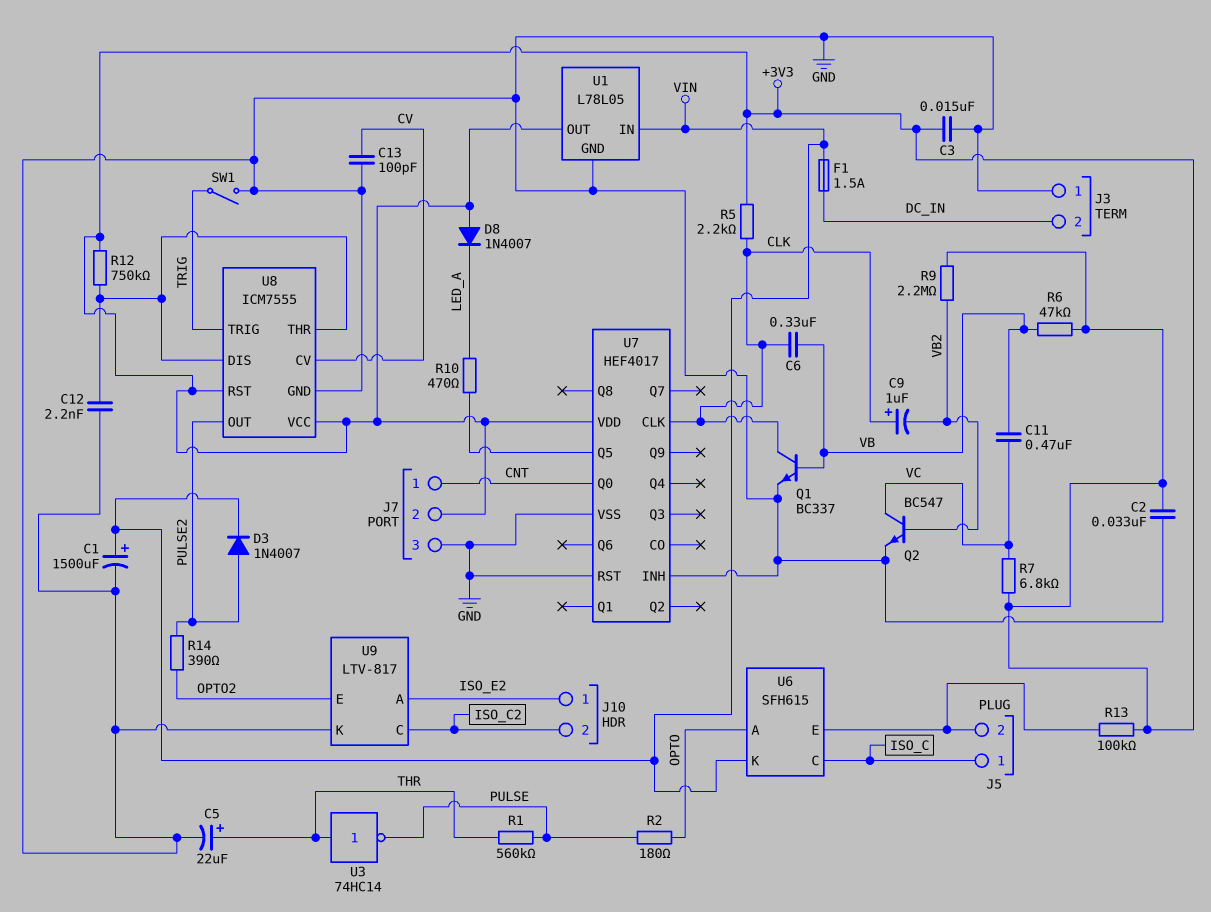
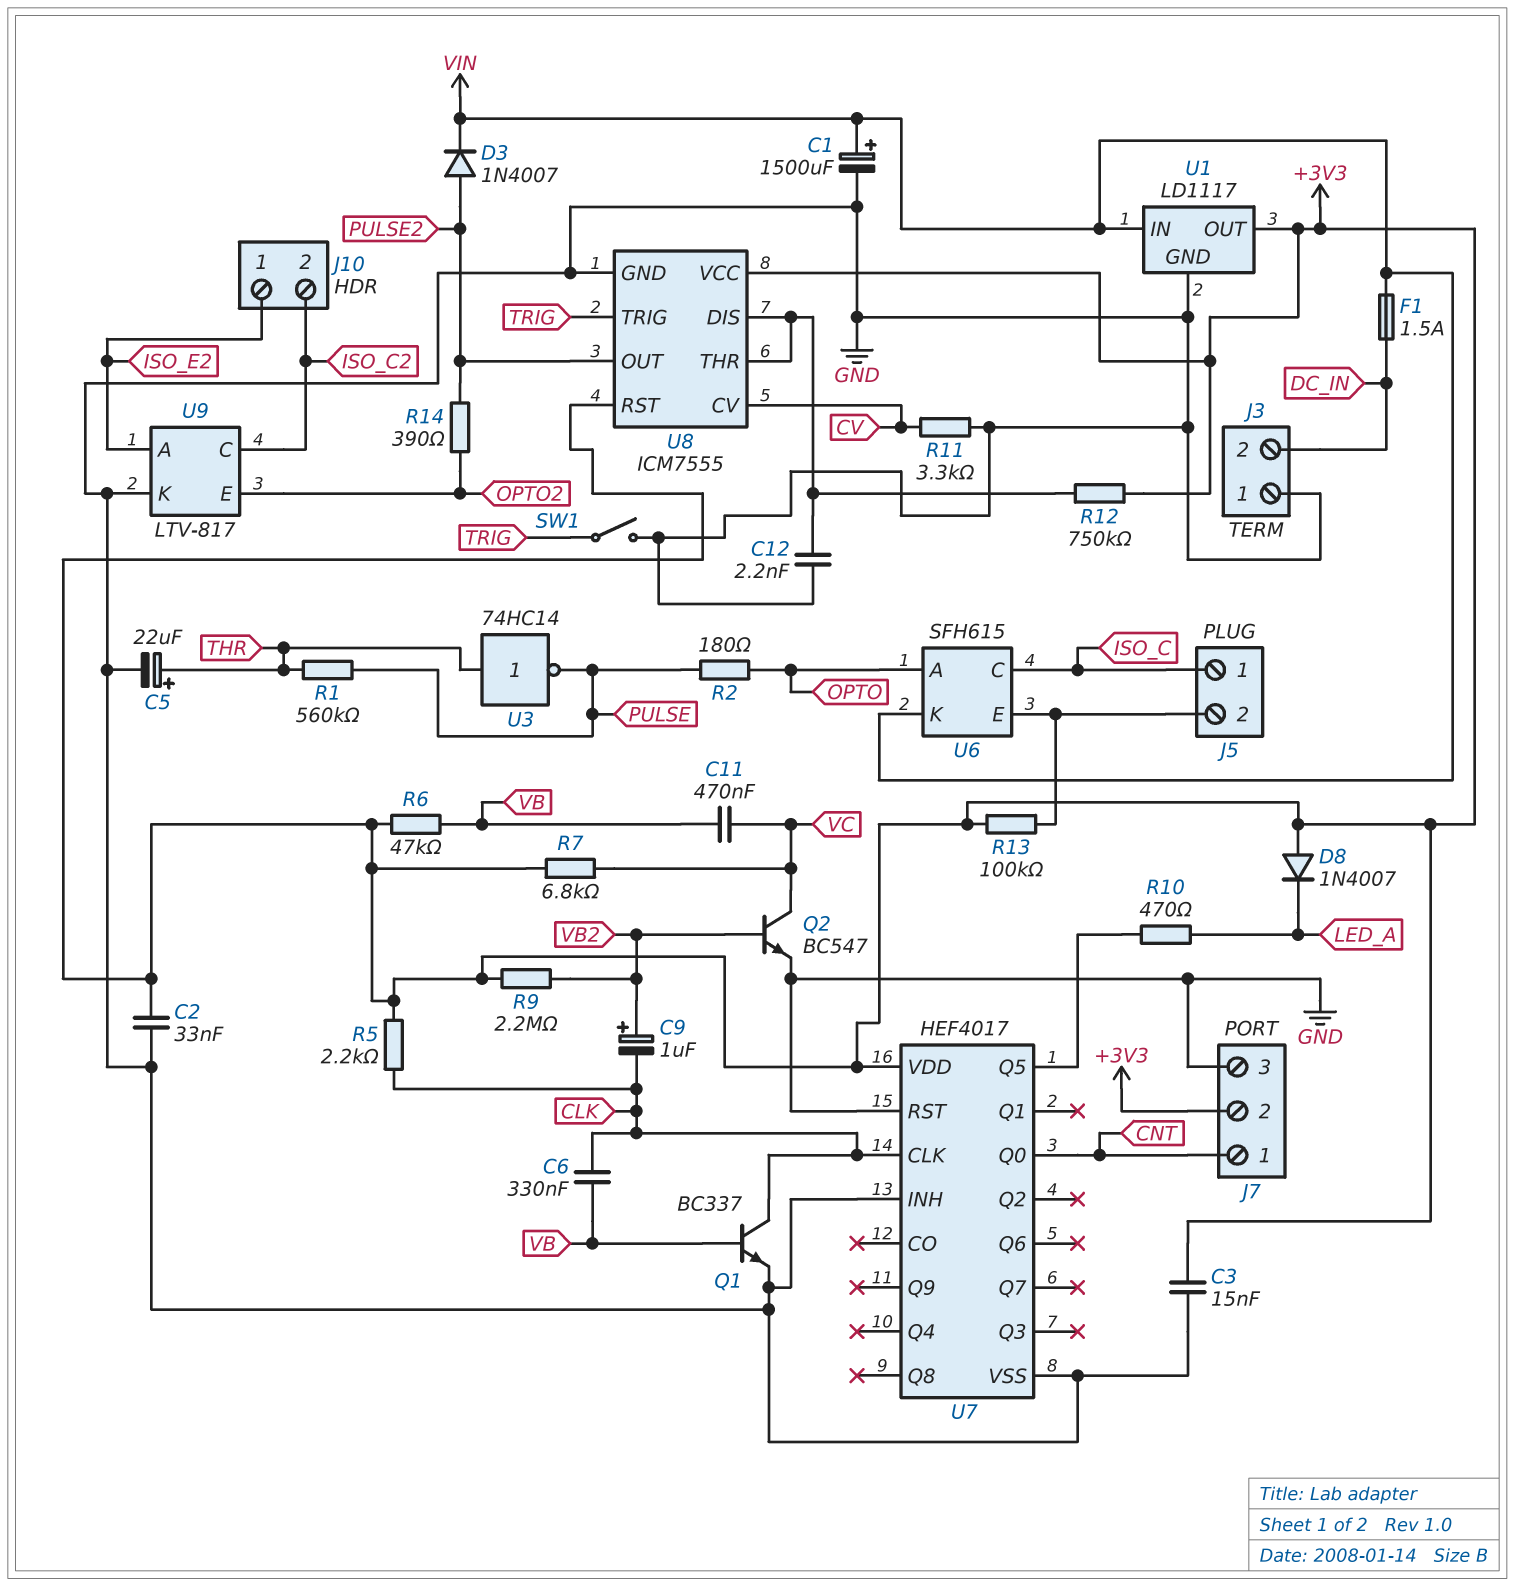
C9: 1uF (plus CLK, minus VB2) -> 1uF (plus VB2, minus CLK)
C13: 100pF (CV, GND) -> none
R11: none -> 3.3k (CV, GND)
U1: L78L05 -> LD1117

